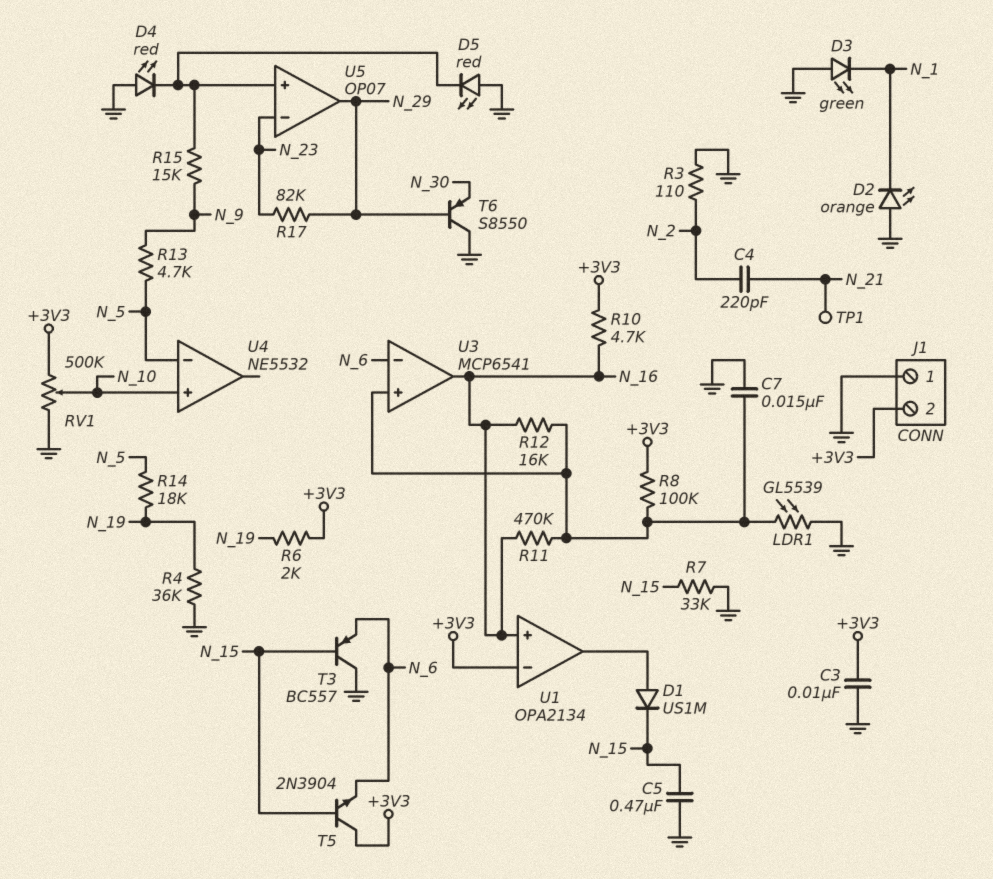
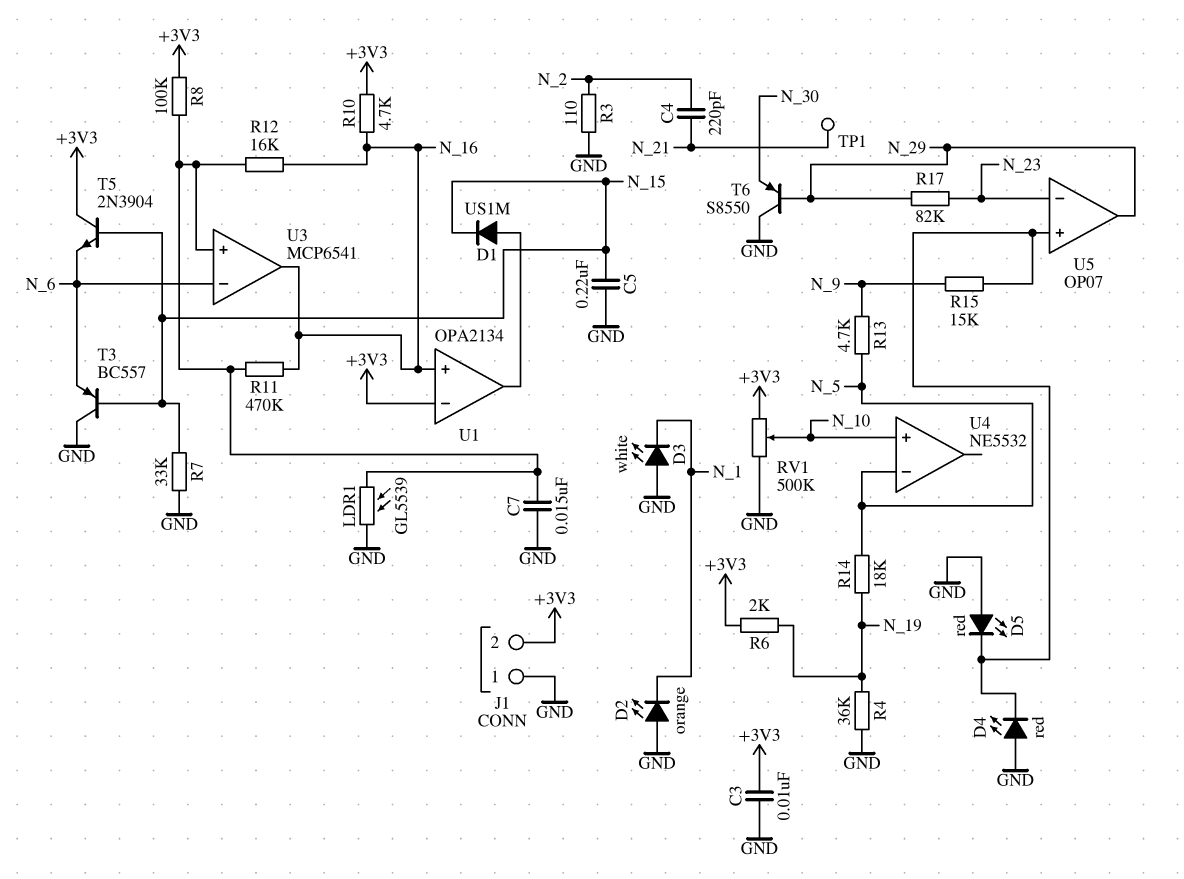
C5: 470nF (GND, N_15) -> 220nF (GND, N_15)
D3: LED green (A GND, K N_1) -> LED white (A GND, K N_1)

